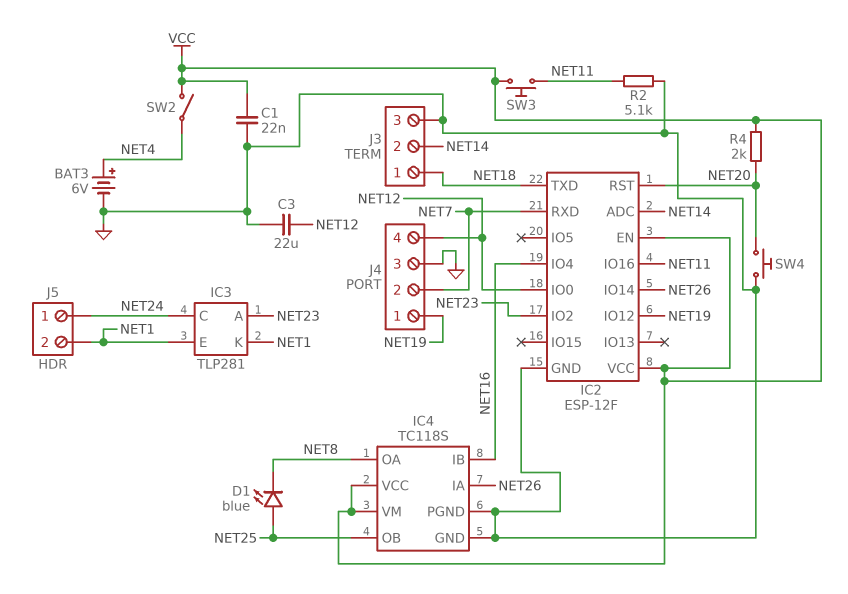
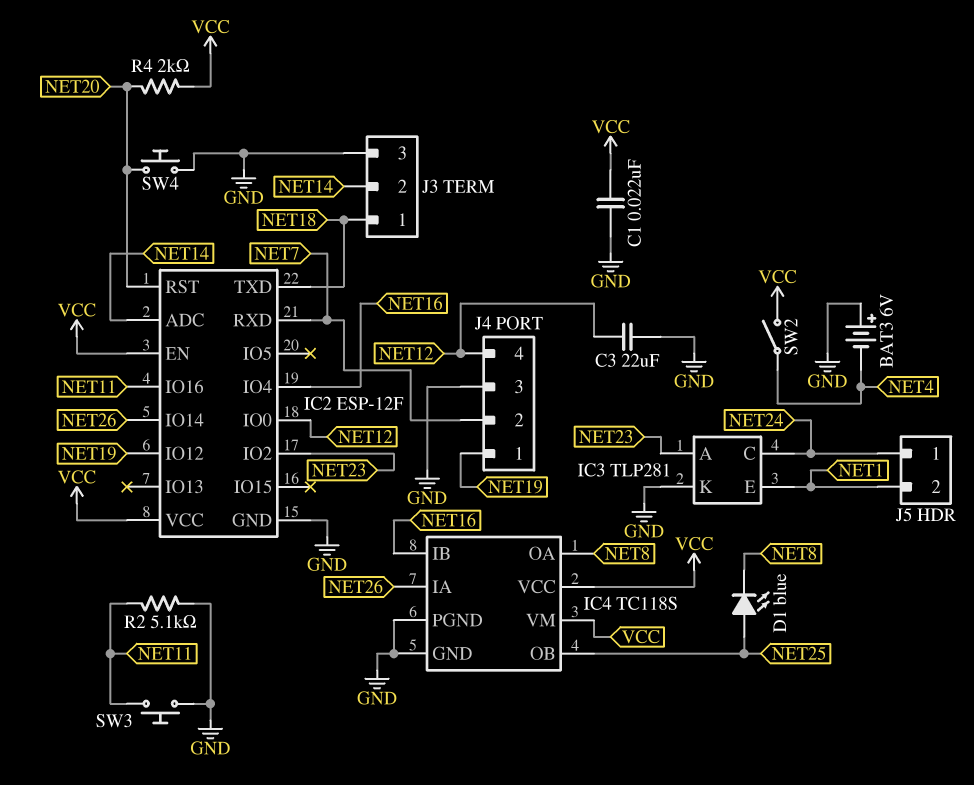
BAT3: 6V (plus NET4, minus GND) -> 6V (plus GND, minus NET4)
IC3 pin K: NET1 -> GND
SW3: button (NET11, VCC) -> button (GND, NET11)

